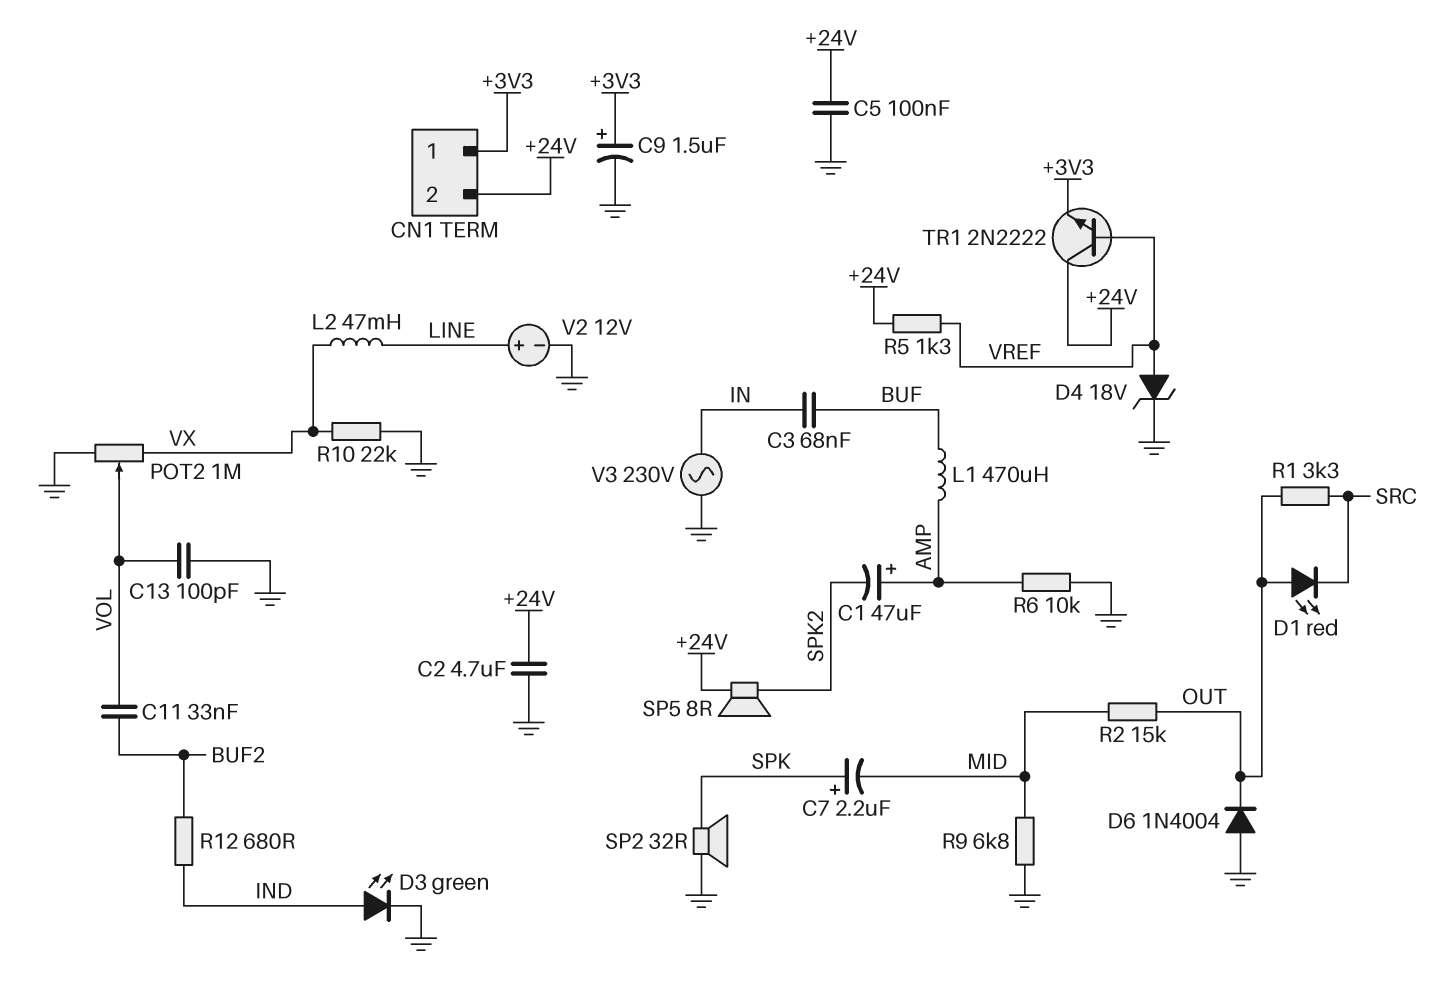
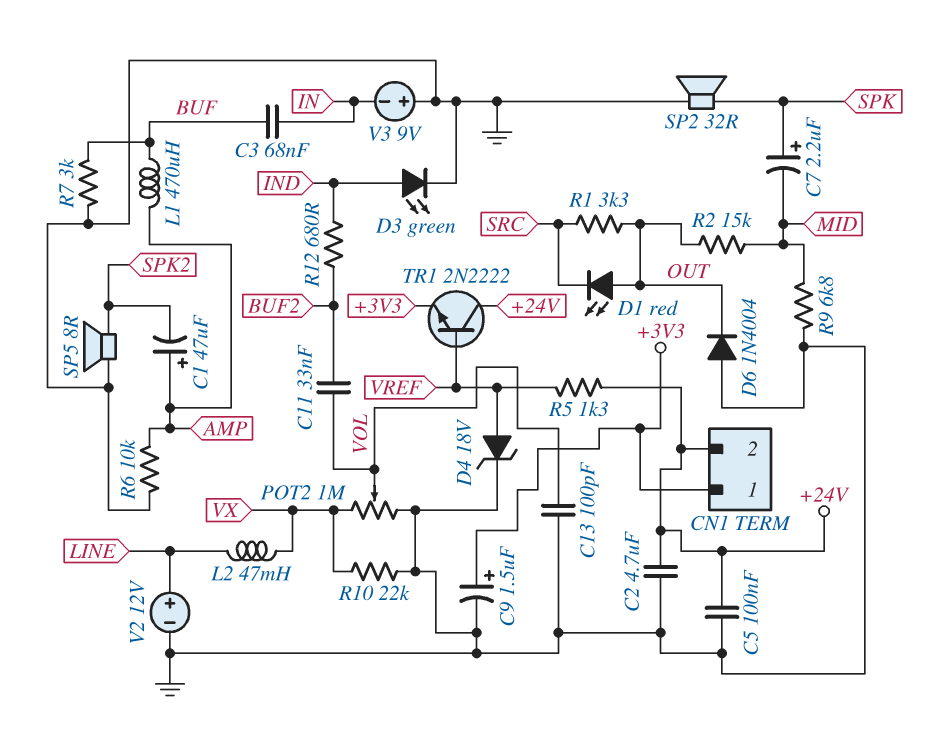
R7: none -> 3k (BUF, GND)
SP5: speaker 8R (+24V, SPK2) -> speaker 8R (GND, SPK2)
V3: AC 230V (GND, IN) -> 9V (plus GND, minus IN)

